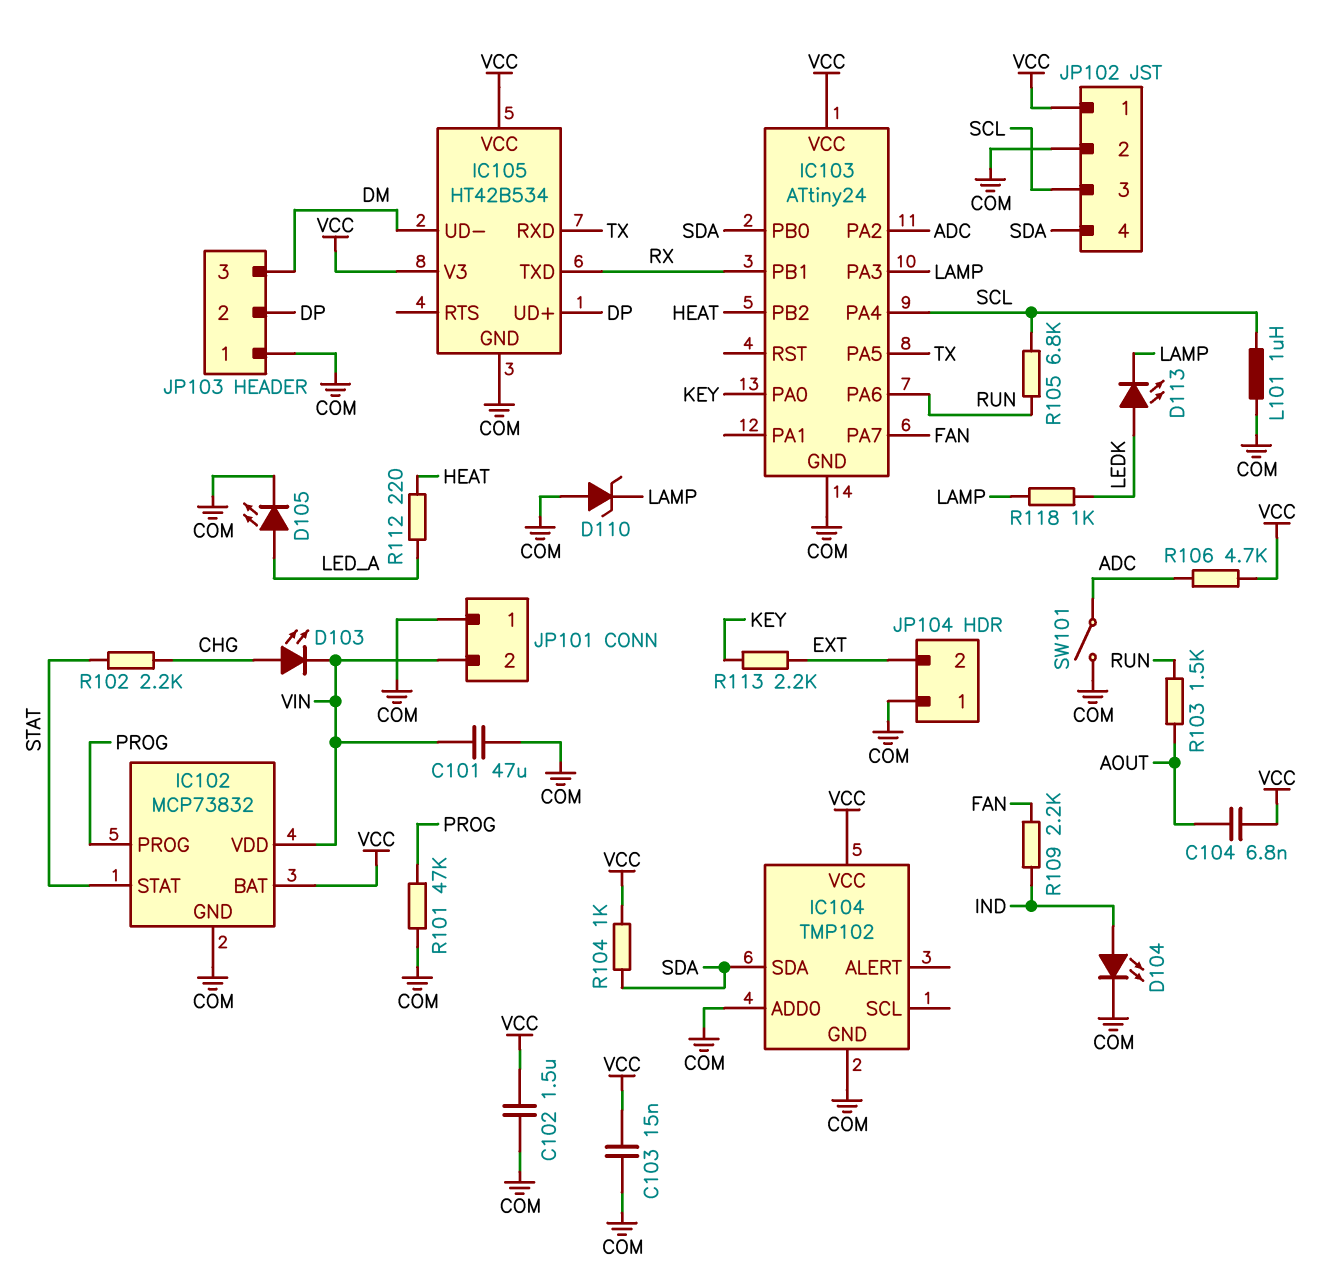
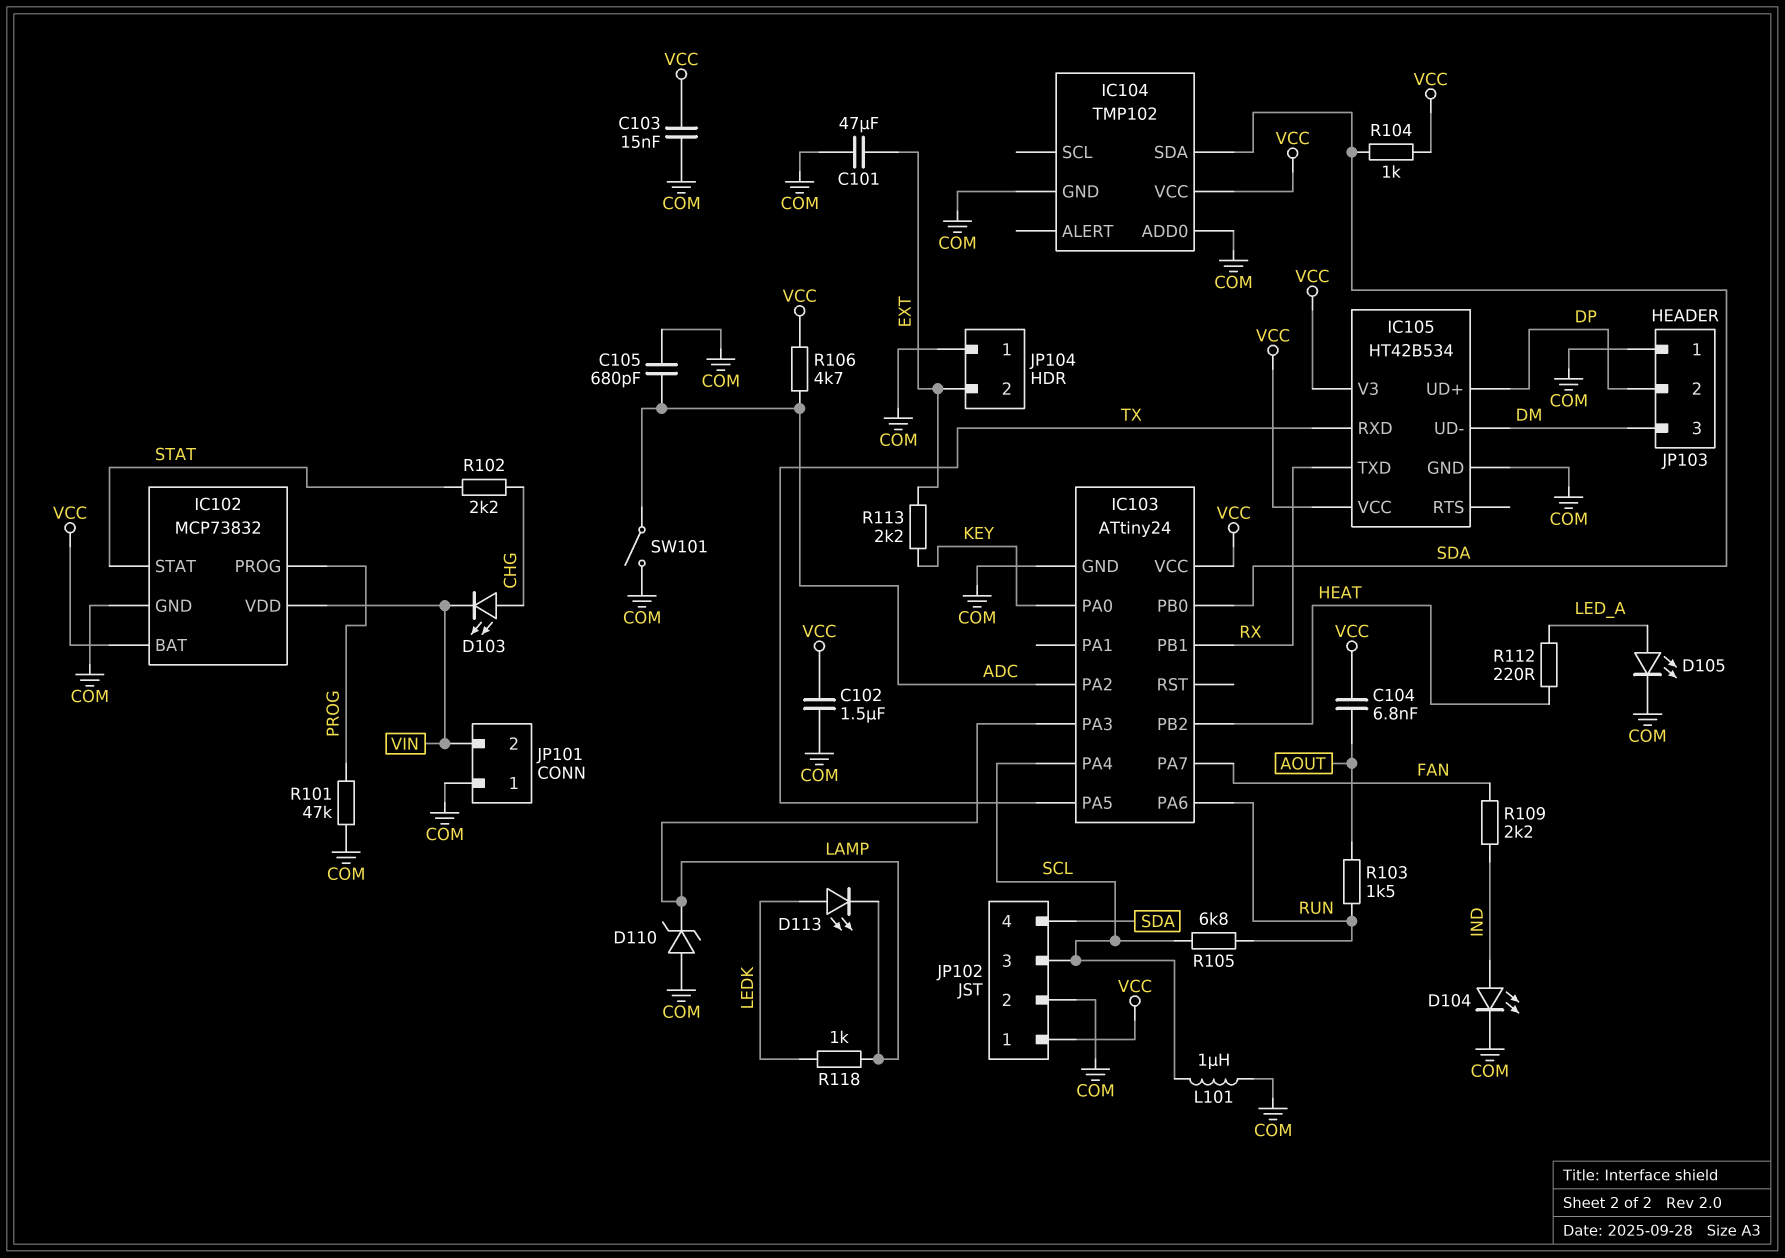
C101: 47uF (COM, VIN) -> 47uF (COM, EXT)
C105: none -> 680pF (ADC, COM)

